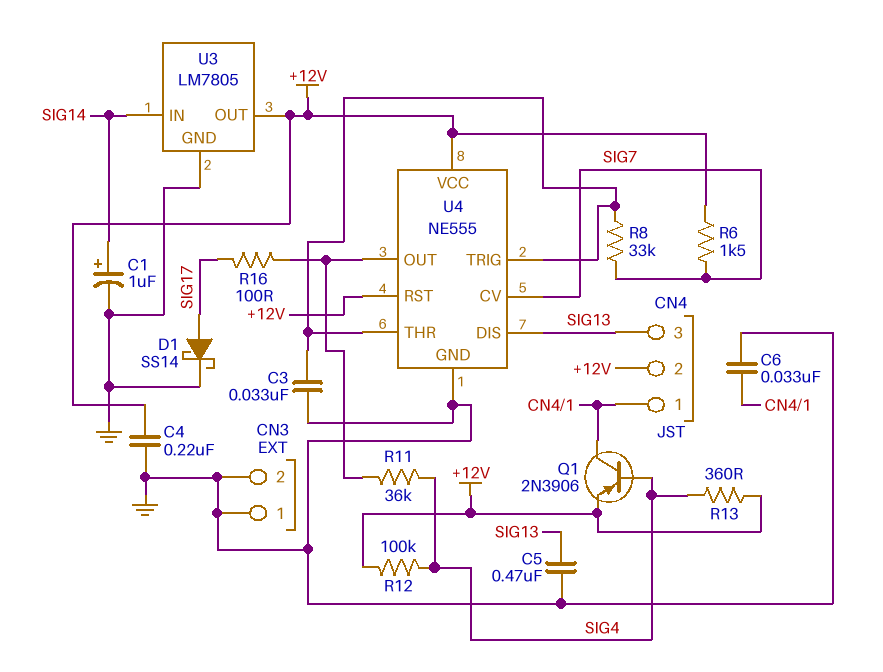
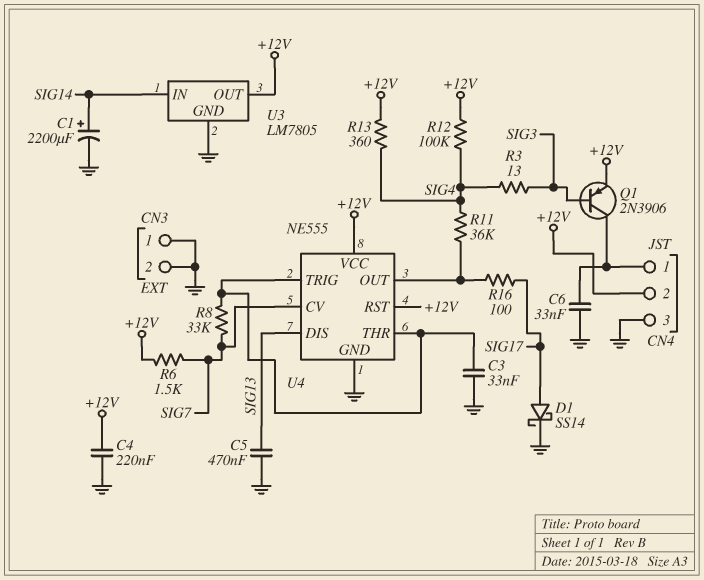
C1: 1uF (plus SIG14, minus GND) -> 2200uF (plus SIG14, minus GND)
CN4 pin 3: SIG13 -> GND
Q1: PNP 2N3906 (B SIG4, C CN4/1, E +12V) -> PNP 2N3906 (B SIG3, C CN4/1, E +12V)
R3: none -> 13 (SIG3, SIG4)

